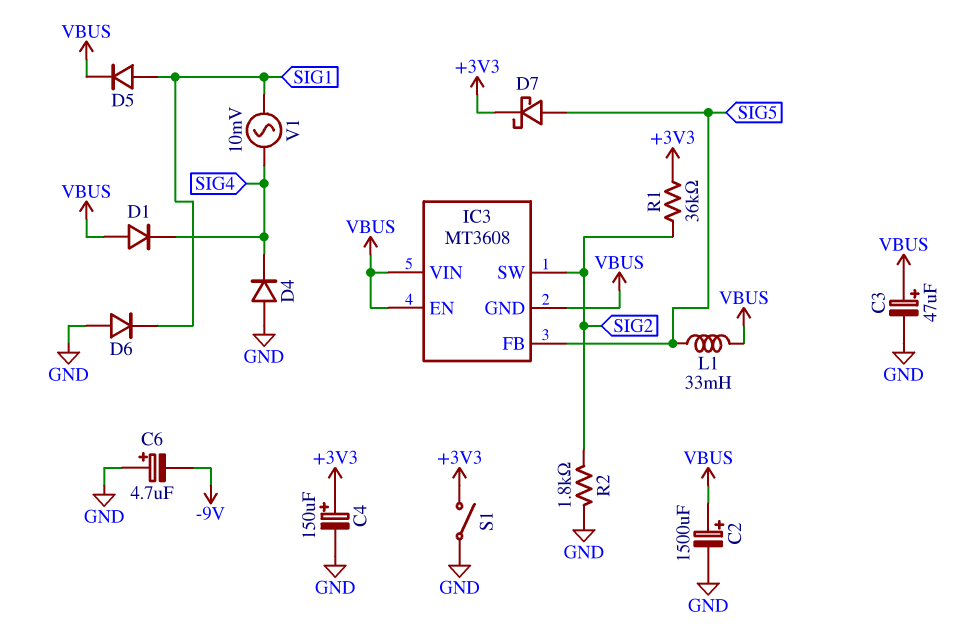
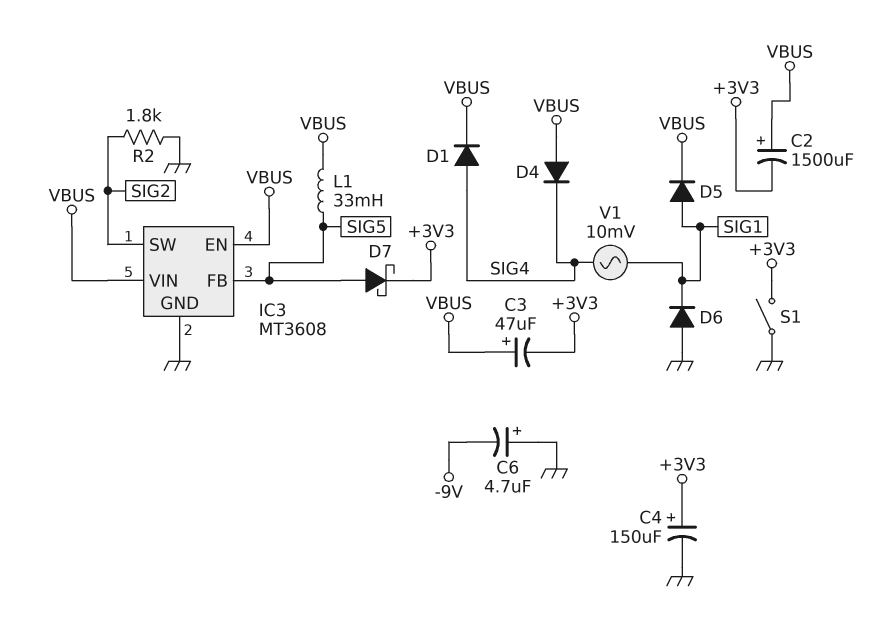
C2: 1500uF (plus VBUS, minus GND) -> 1500uF (plus VBUS, minus +3V3)
C3: 47uF (plus VBUS, minus GND) -> 47uF (plus VBUS, minus +3V3)
D1: diode (A VBUS, K SIG4) -> diode (A SIG4, K VBUS)
D4: diode (A GND, K SIG4) -> diode (A VBUS, K SIG4)
IC3 pin GND: VBUS -> GND
R1: 36k (+3V3, SIG2) -> none

